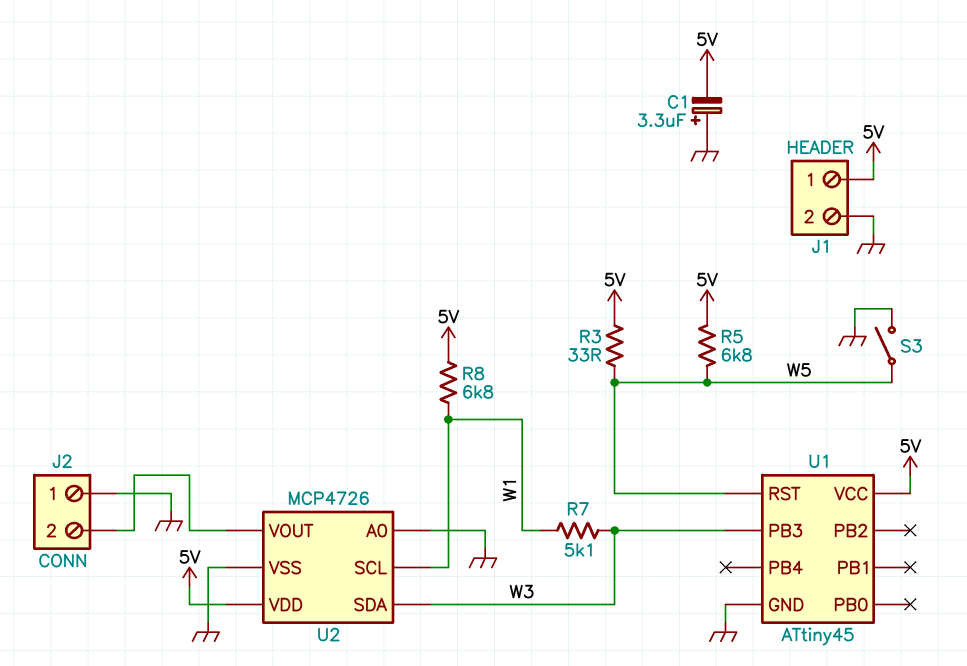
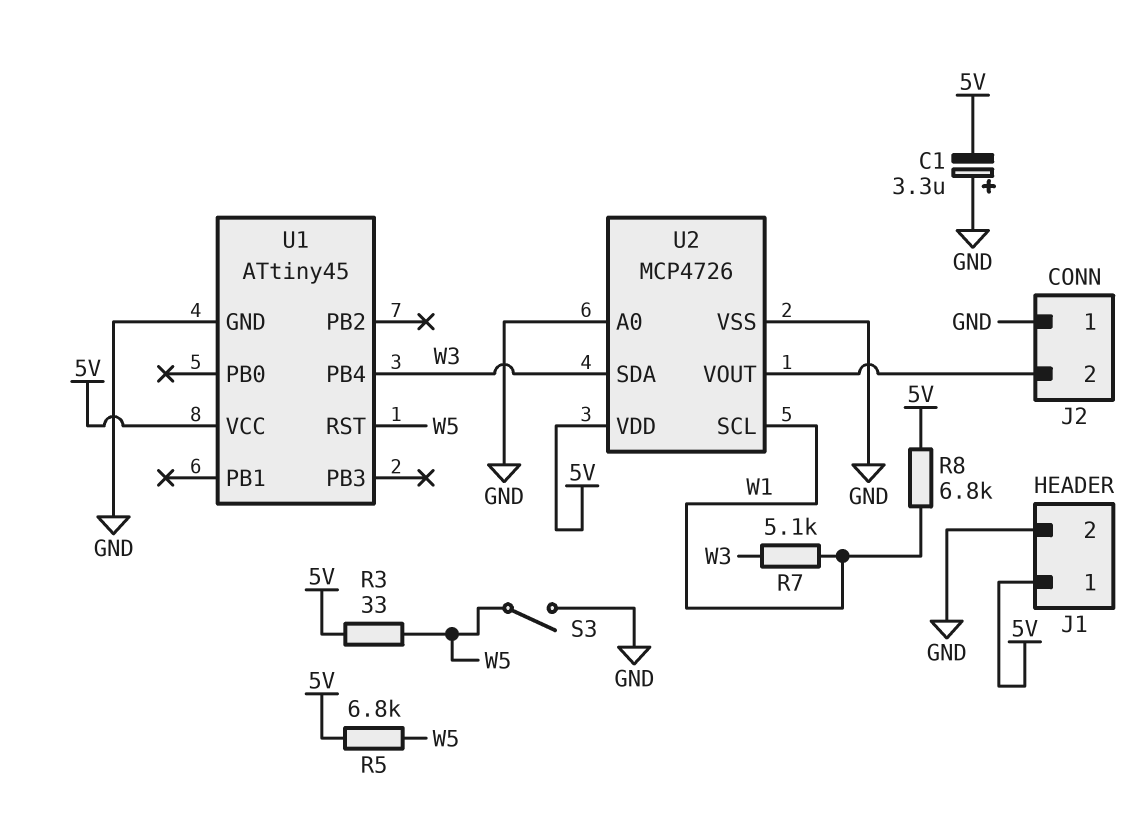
U1 pin PB3: W3 -> none
U1 pin PB4: none -> W3

